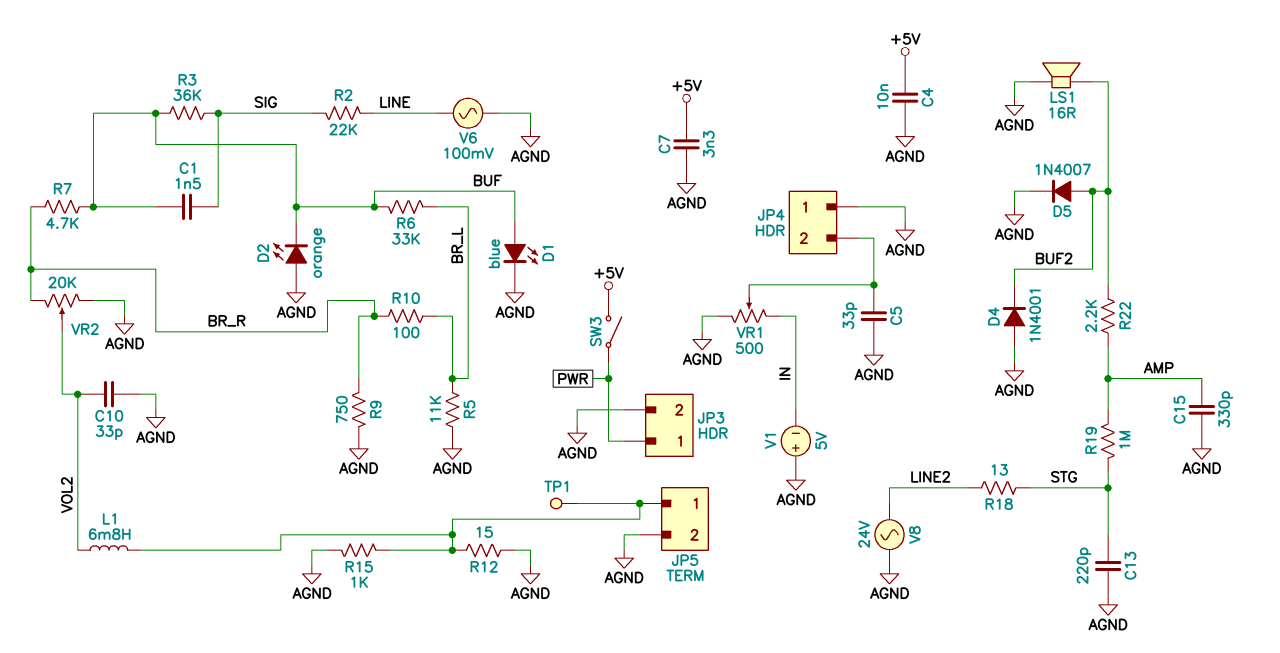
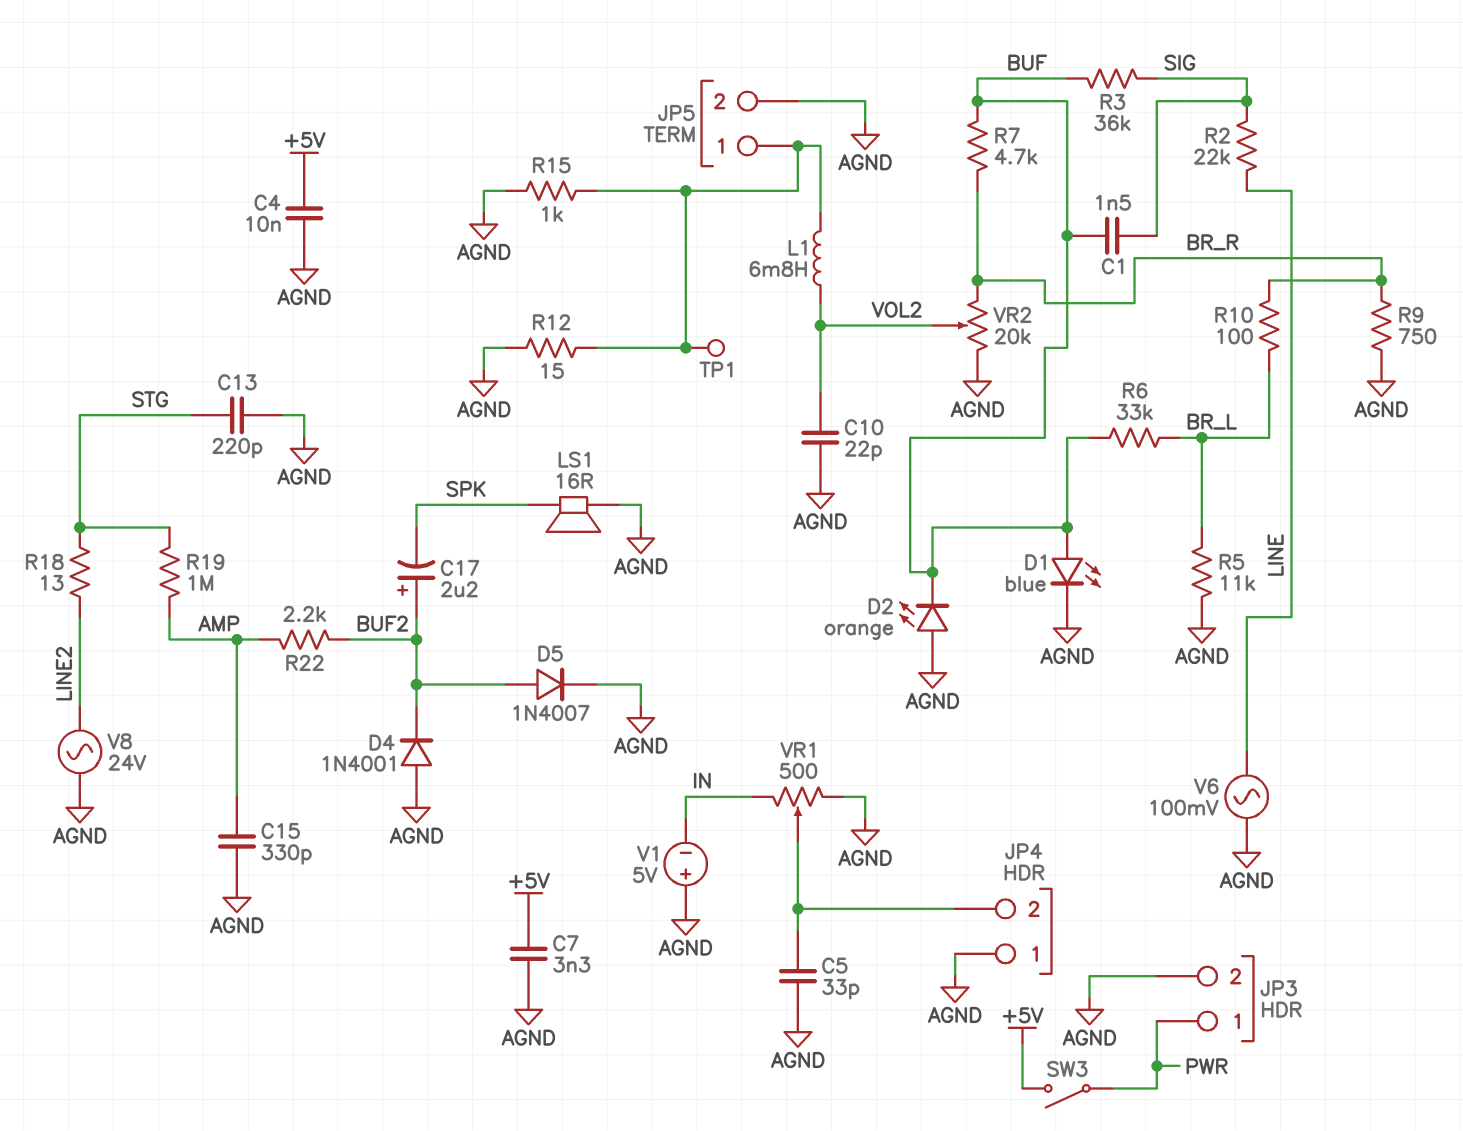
C10: 33pF (AGND, VOL2) -> 22pF (AGND, VOL2)
C17: none -> 2.2uF (plus BUF2, minus SPK)
LS1: speaker 16R (AGND, BUF2) -> speaker 16R (AGND, SPK)

